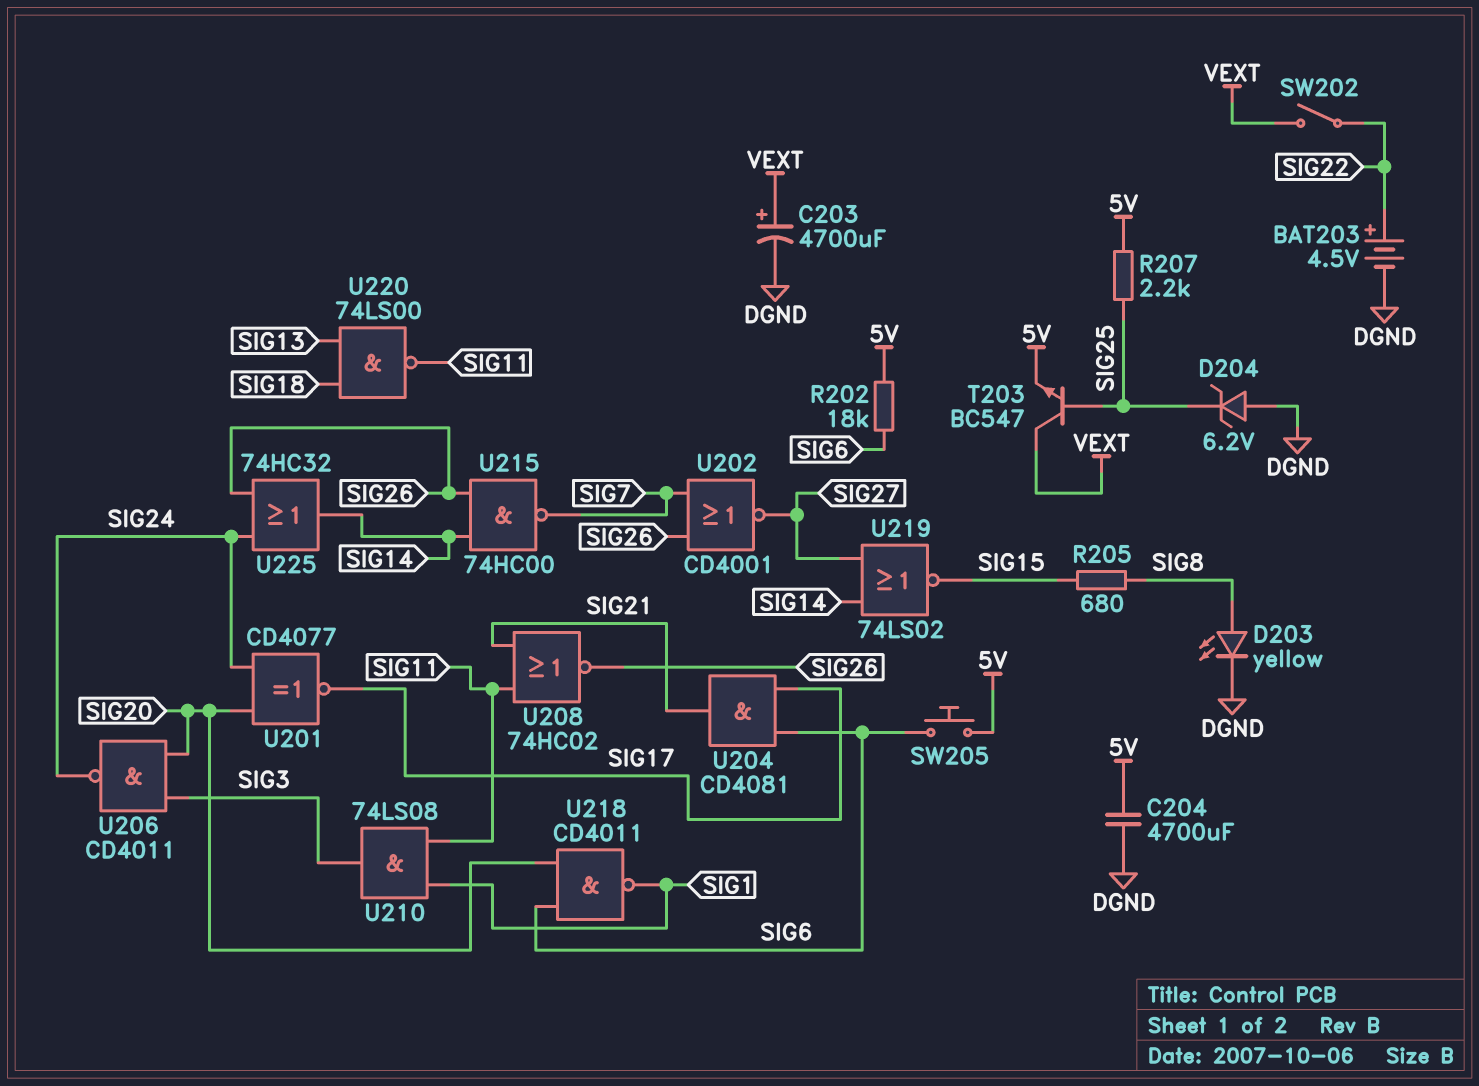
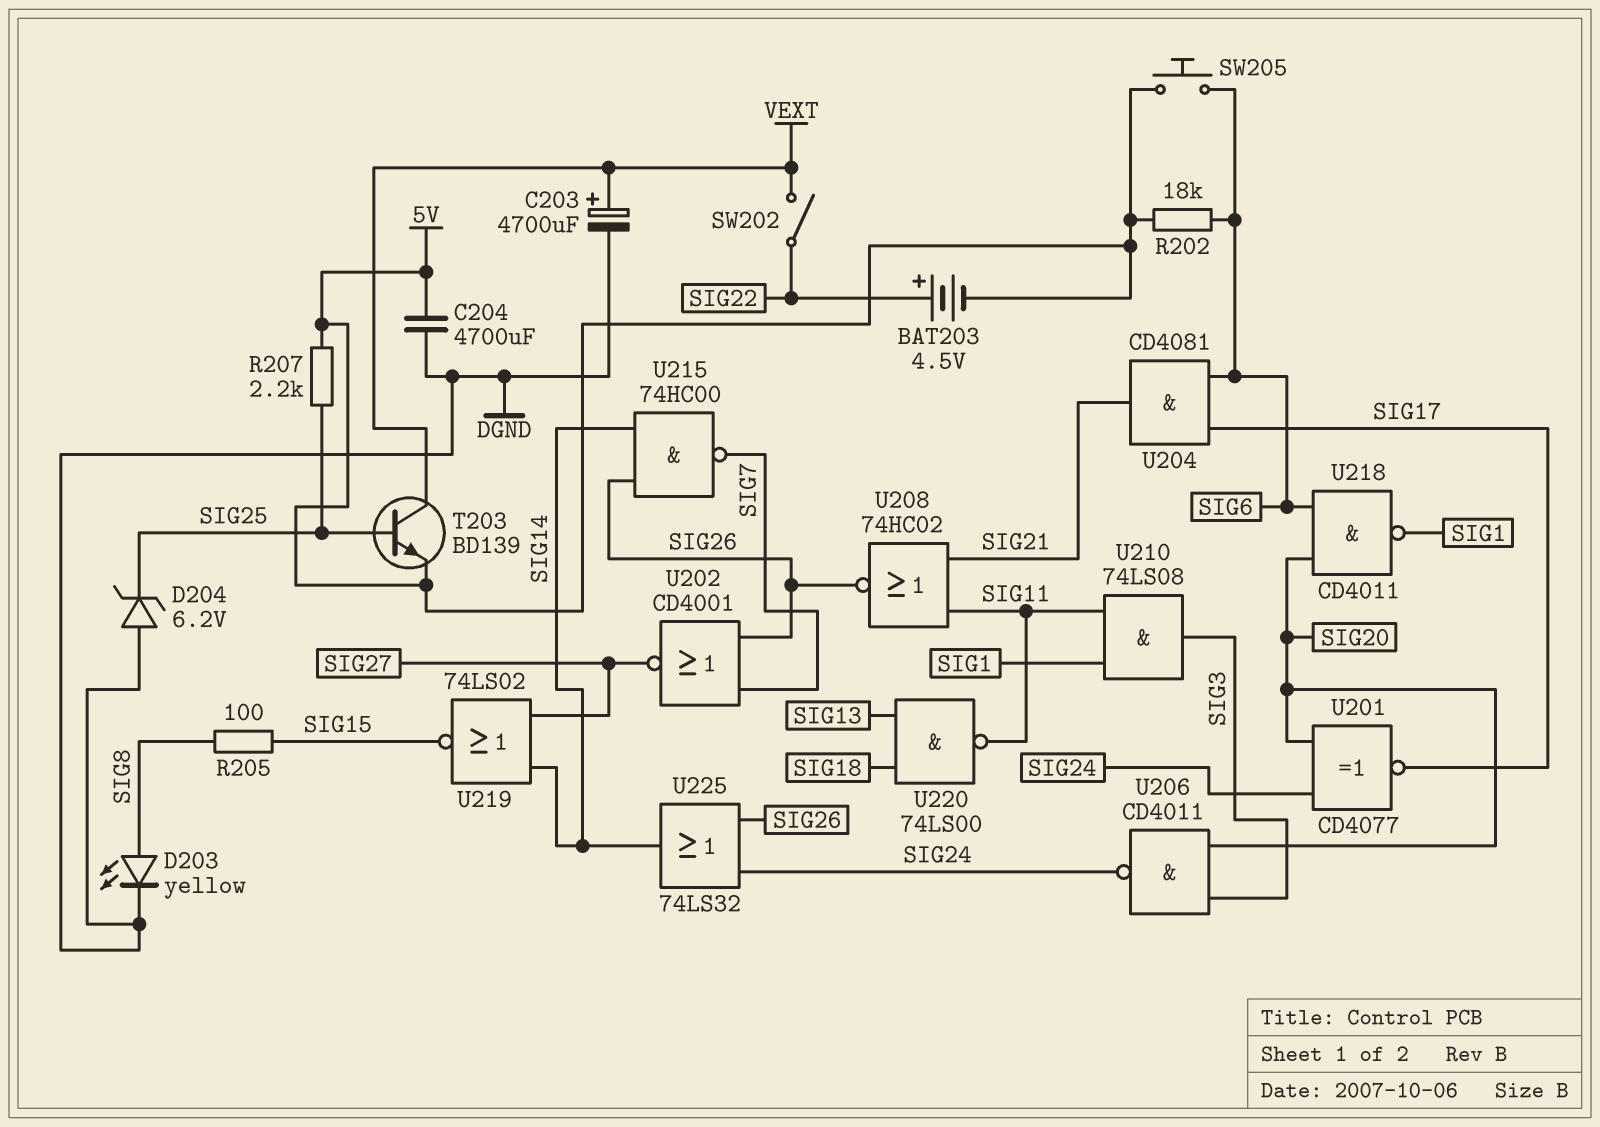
BAT203: 4.5V (plus SIG22, minus DGND) -> 4.5V (plus SIG22, minus 5V)
R205: 680 (SIG8, SIG15) -> 100 (SIG8, SIG15)
T203: NPN BC547 (B SIG25, C VEXT, E 5V) -> NPN BD139 (B SIG25, C VEXT, E 5V)
U225: OR 74HC32 (in SIG24, in SIG26, out SIG14) -> OR 74LS32 (in SIG24, in SIG26, out SIG14)

